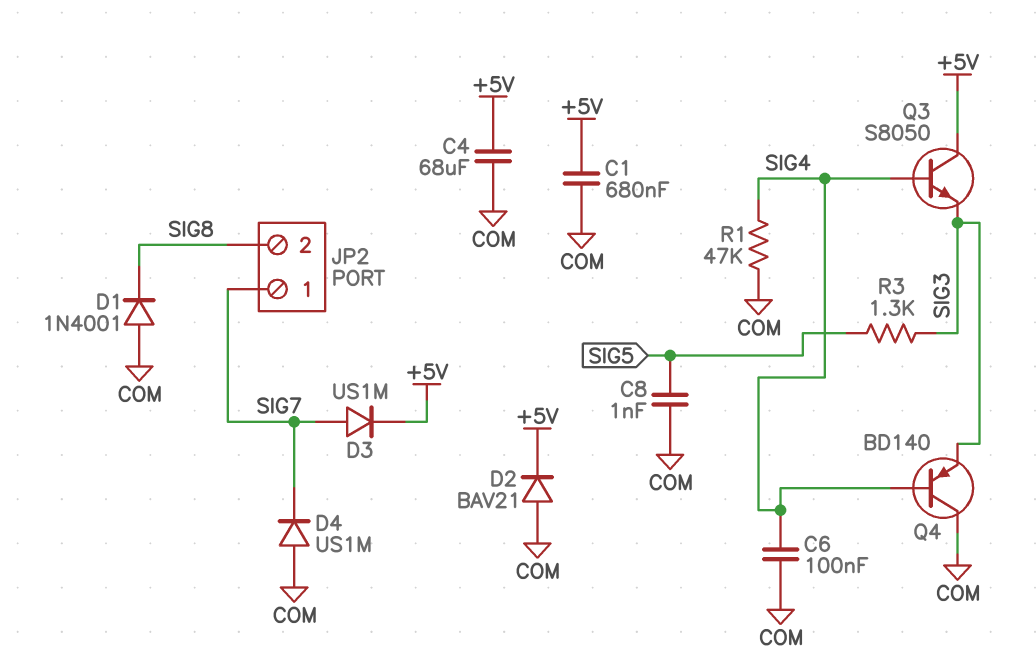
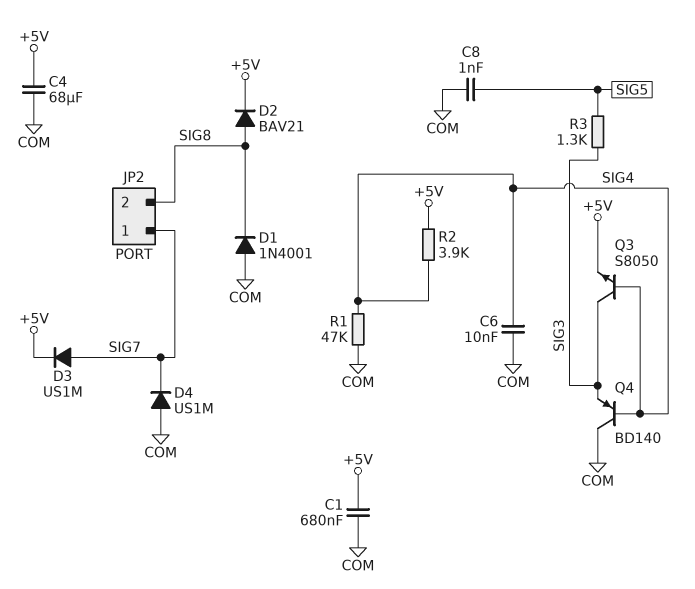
C6: 100nF (COM, SIG4) -> 10nF (COM, SIG4)
D2: diode BAV21 (A COM, K +5V) -> diode BAV21 (A SIG8, K +5V)
Q3: NPN S8050 (B SIG4, C +5V, E SIG3) -> NPN S8050 (B SIG4, C SIG3, E +5V)
R2: none -> 3.9k (+5V, SIG4)

